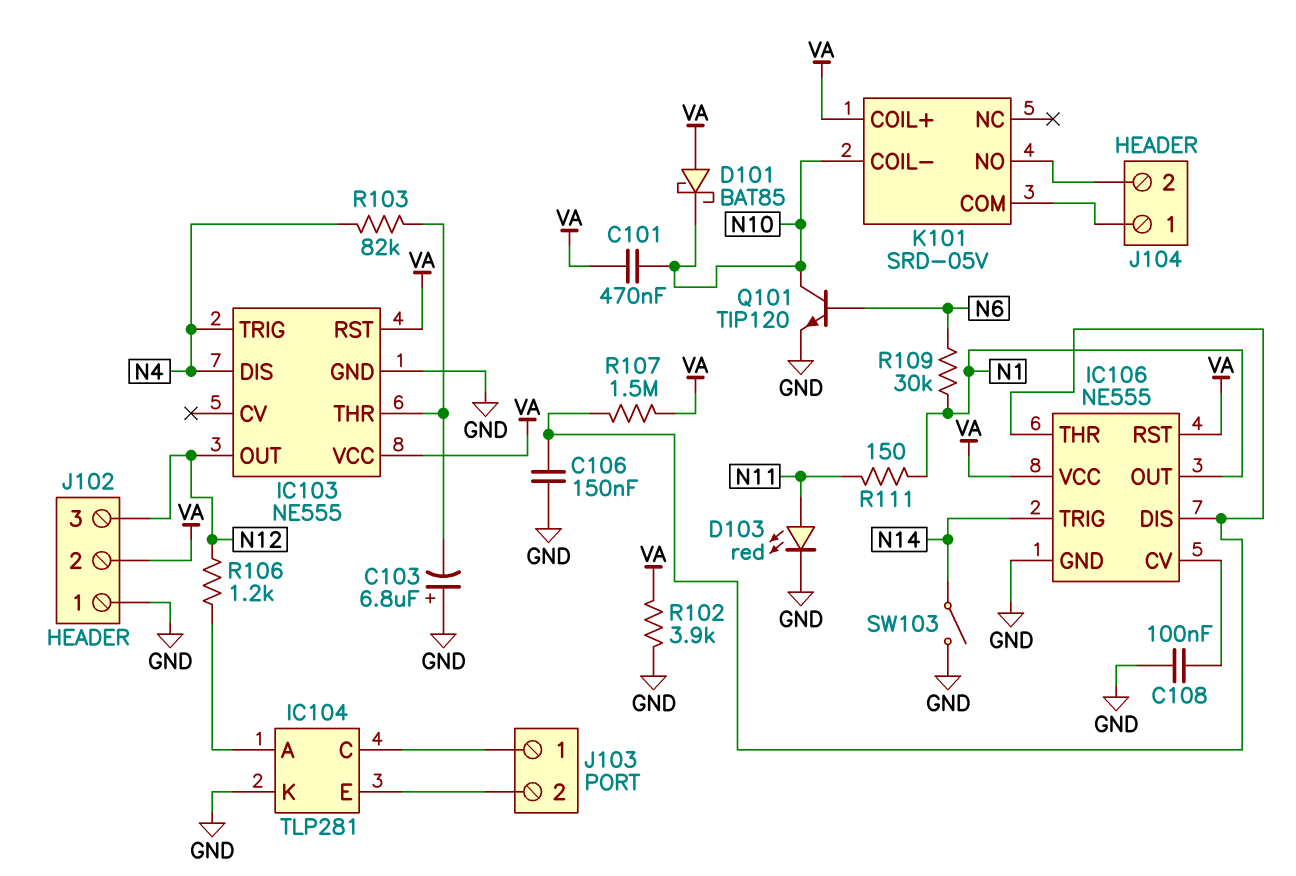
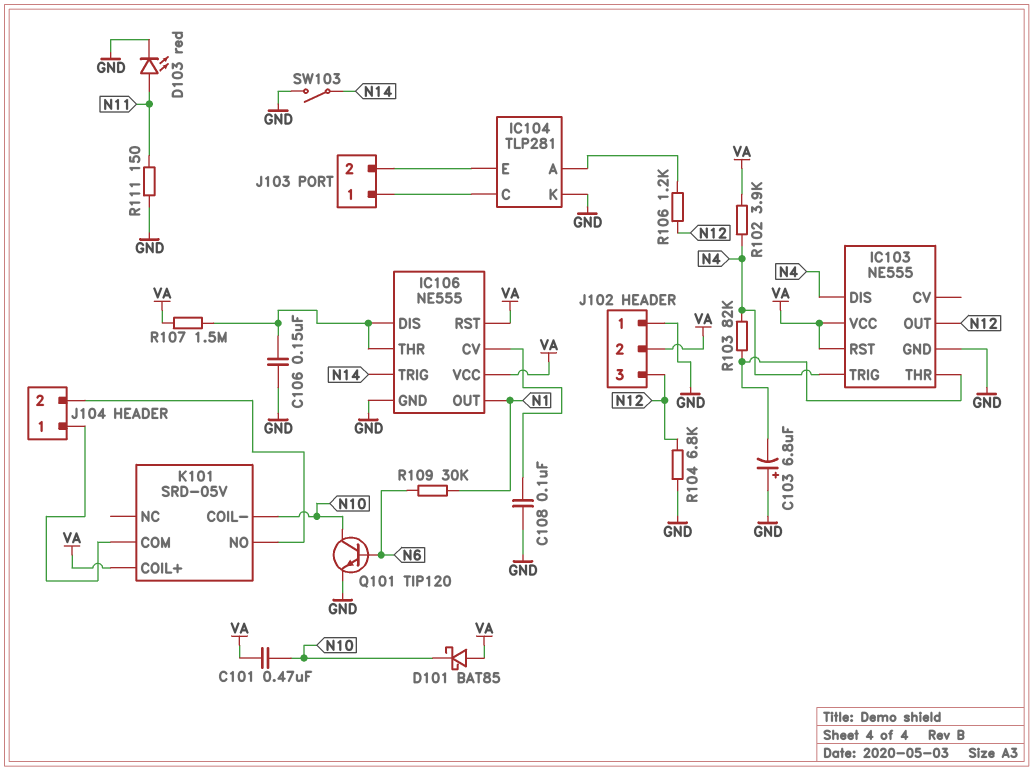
R102: 3.9k (GND, VA) -> 3.9k (N4, VA)
R104: none -> 6.8k (GND, N12)
R111: 150 (N1, N11) -> 150 (GND, N11)

